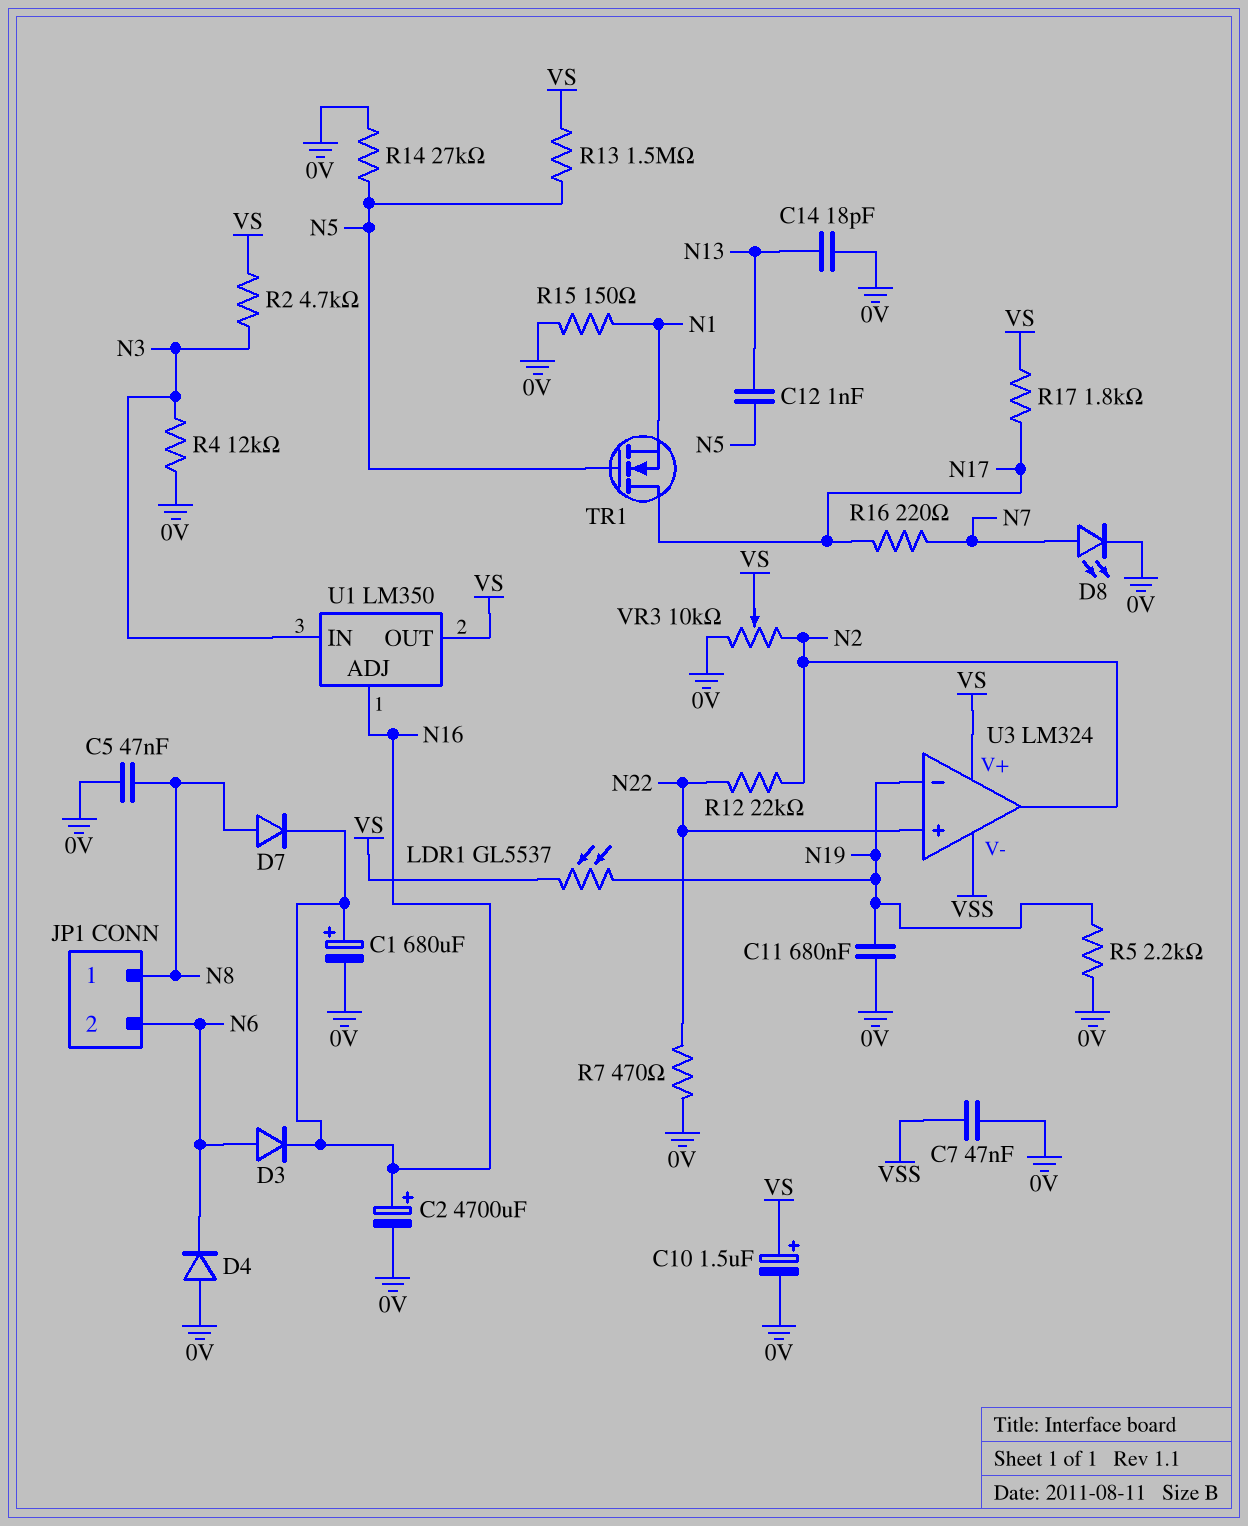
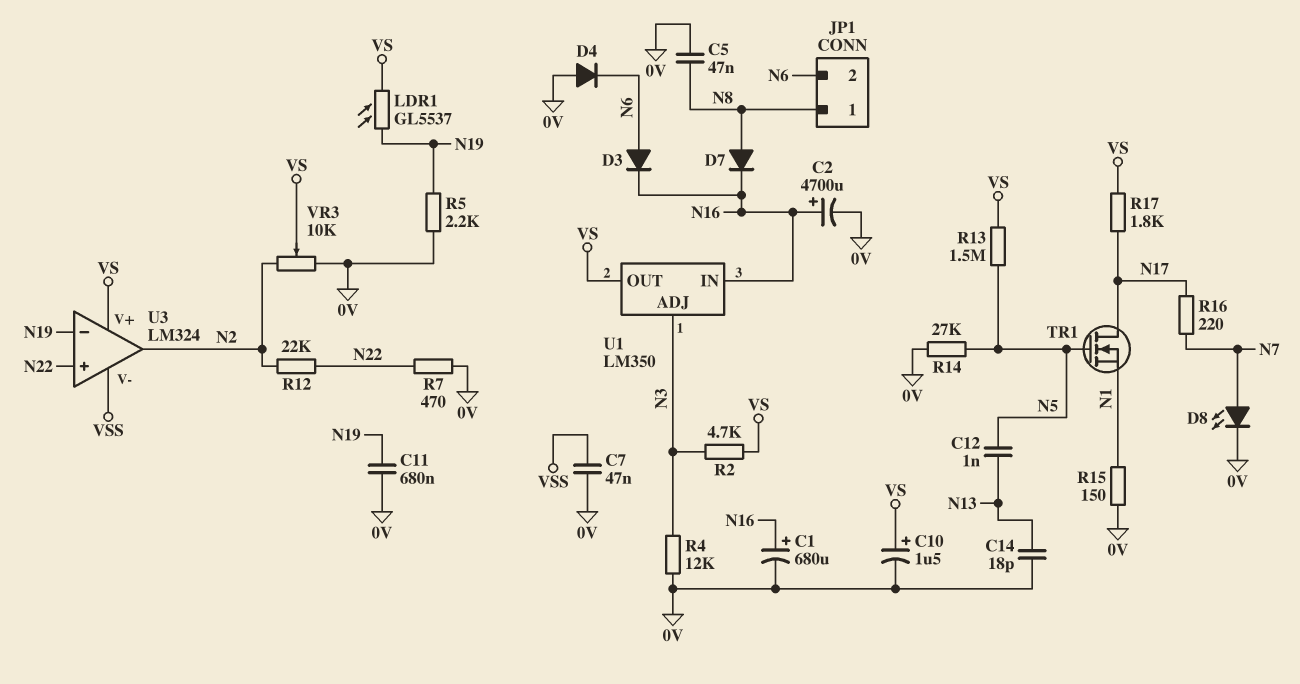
U1 pin ADJ: N16 -> N3
U1 pin IN: N3 -> N16

